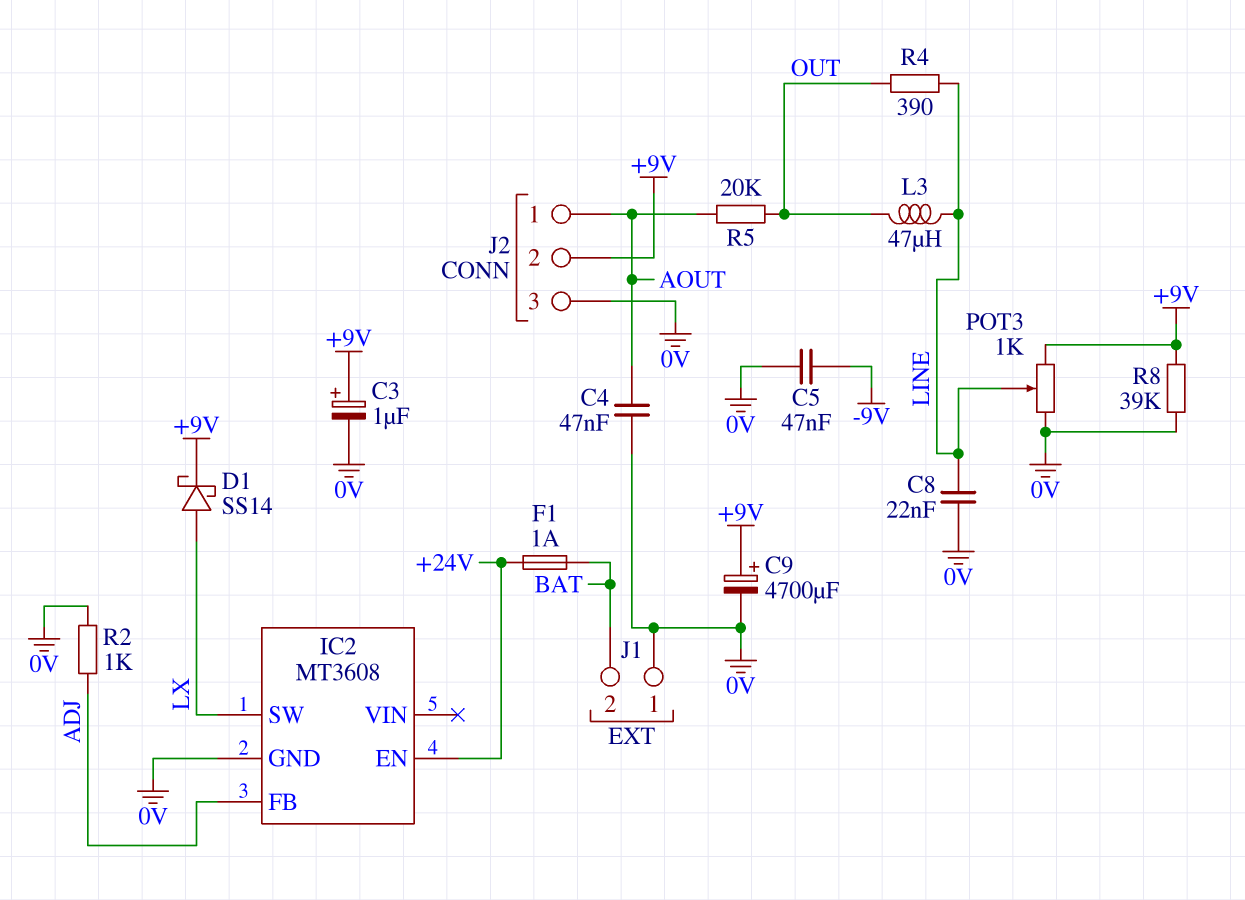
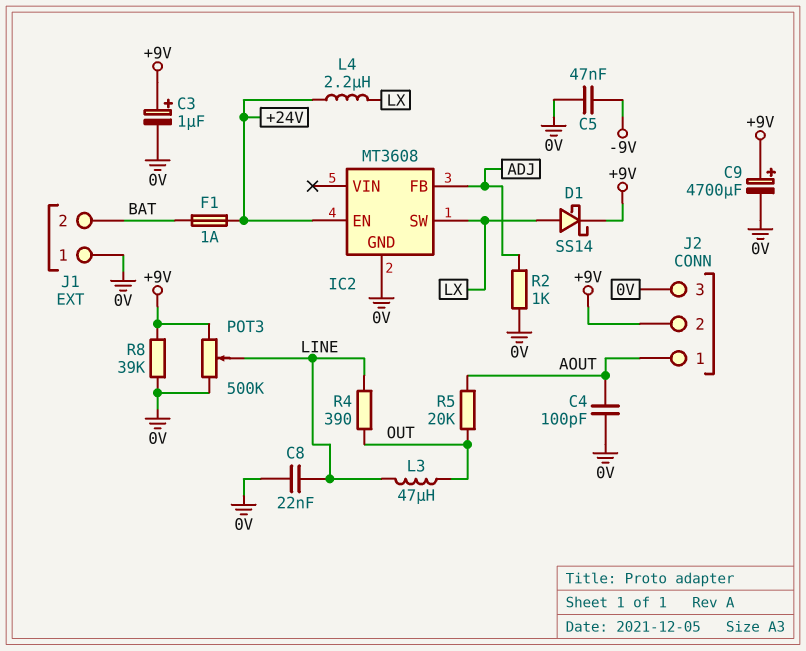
C4: 47nF (0V, AOUT) -> 100pF (0V, AOUT)
L4: none -> 2.2uH (+24V, LX)
POT3: 1k (+9V, 0V, wiper LINE) -> 500k (+9V, 0V, wiper LINE)

